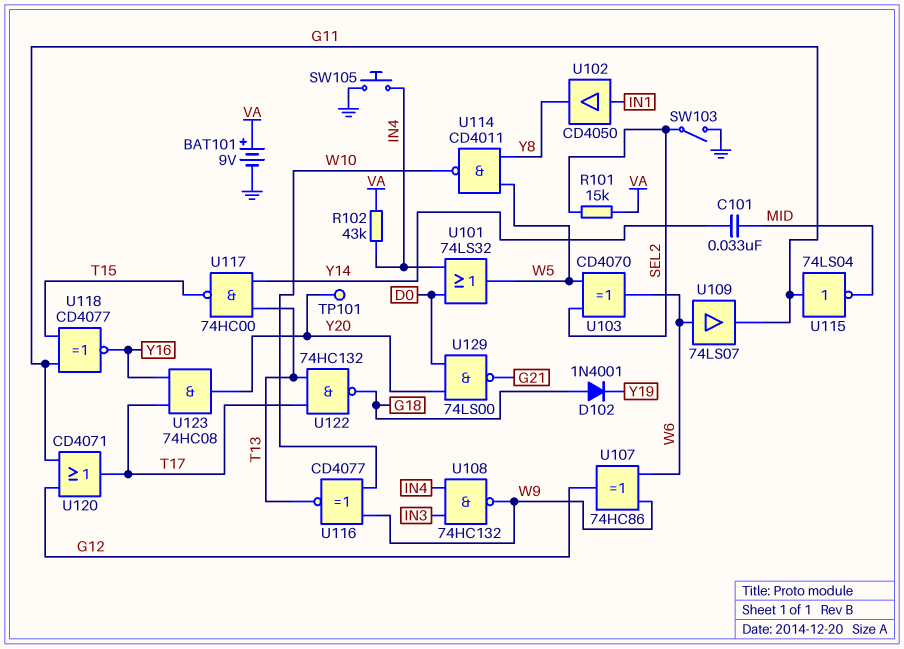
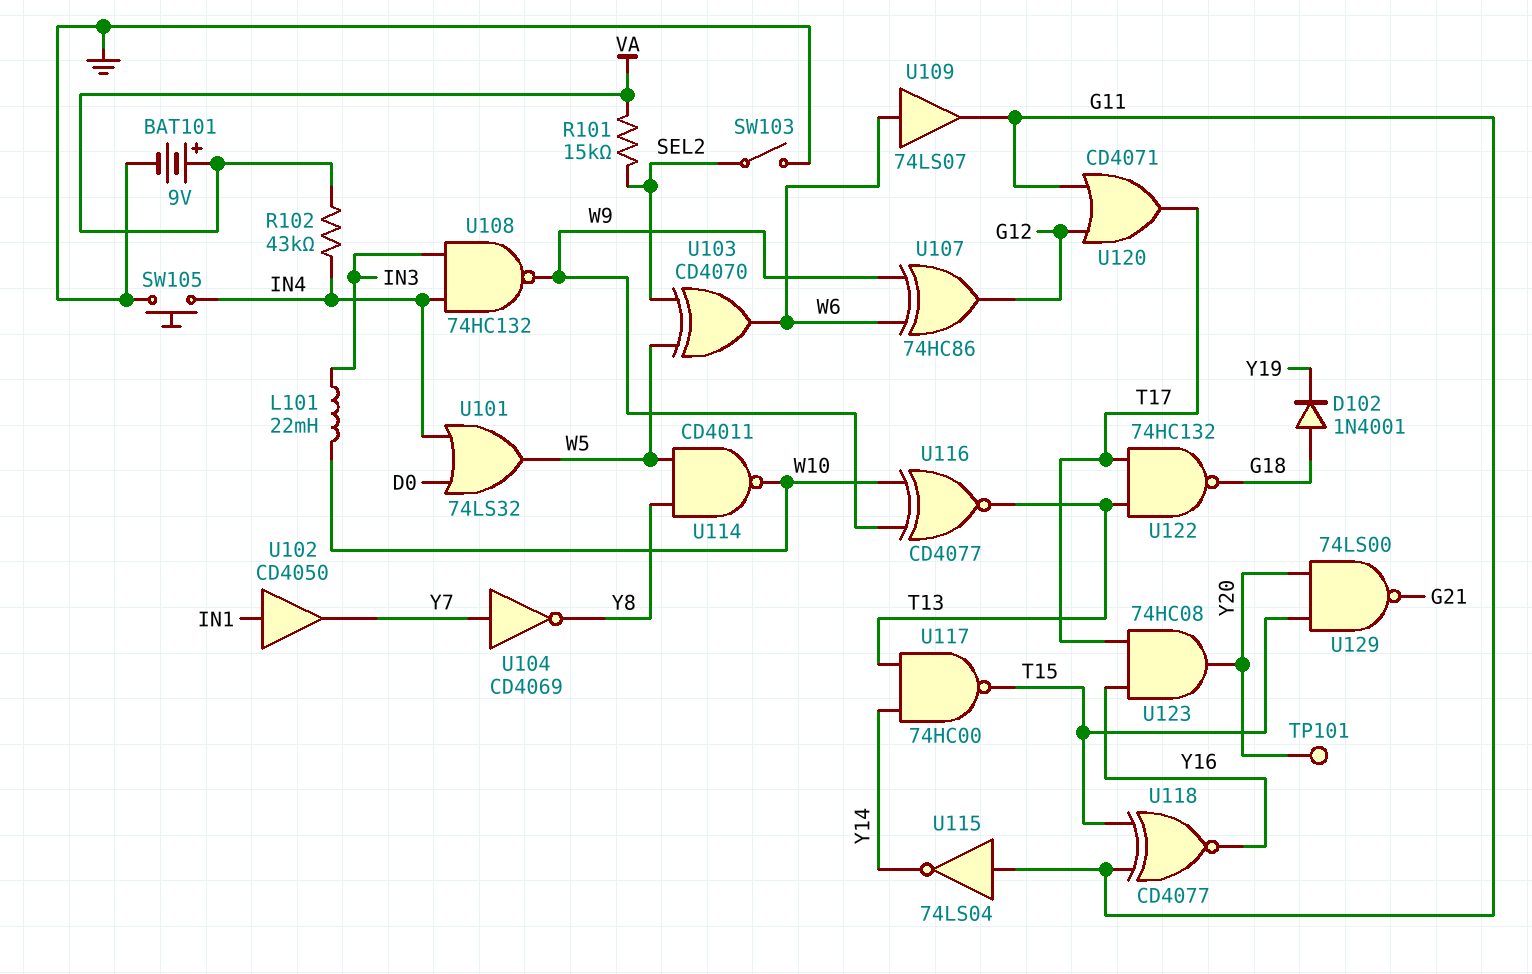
C101: 33nF (MID, Y14) -> none
L101: none -> 22mH (IN3, W10)
U102: buffer CD4050 (in IN1, out Y8) -> buffer CD4050 (in IN1, out Y7)
U104: none -> NOT CD4069 (in Y7, out Y8)
U115: NOT 74LS04 (in G11, out MID) -> NOT 74LS04 (in G11, out Y14)
U129: NAND 74LS00 (in D0, in Y20, out G21) -> NAND 74LS00 (in T15, in Y20, out G21)

